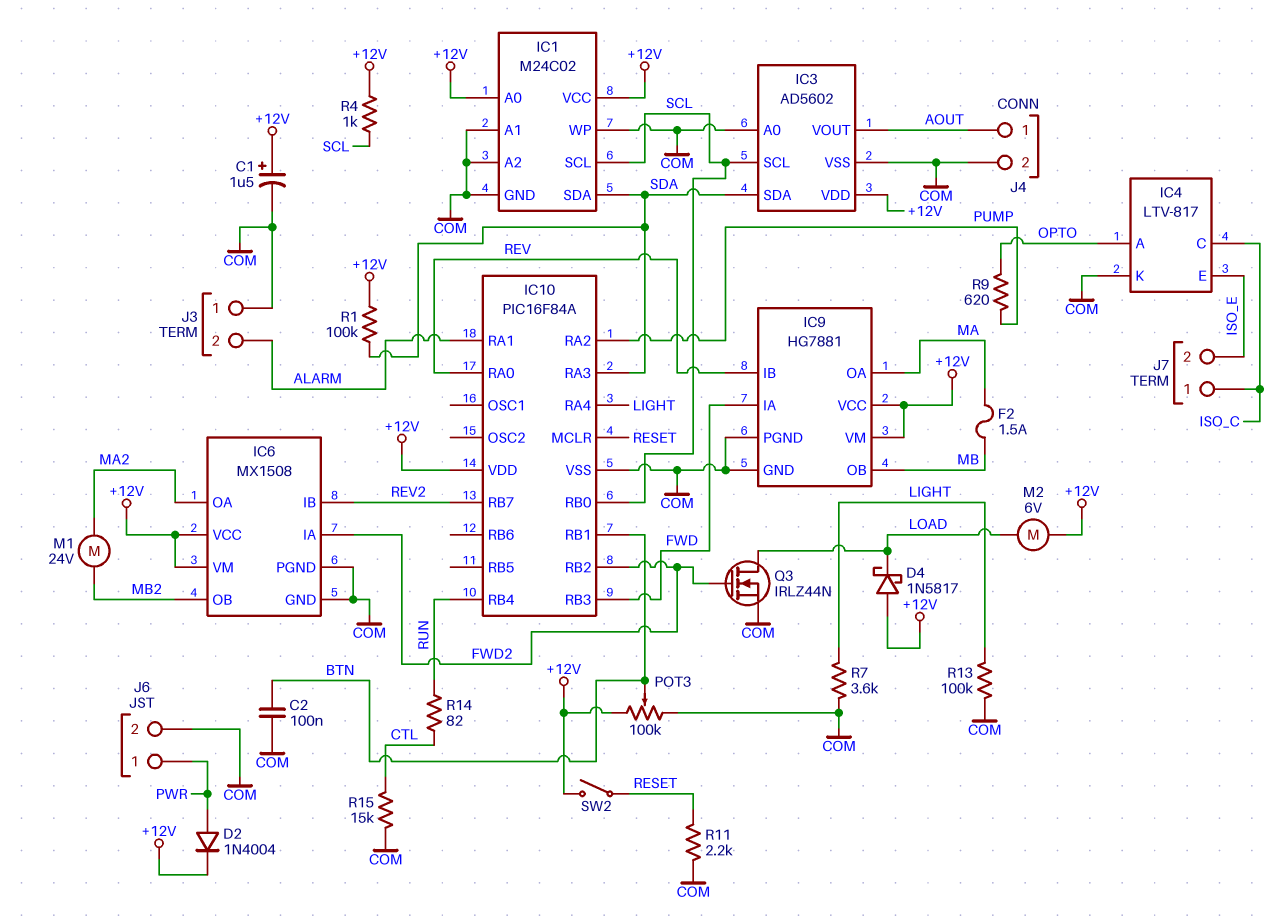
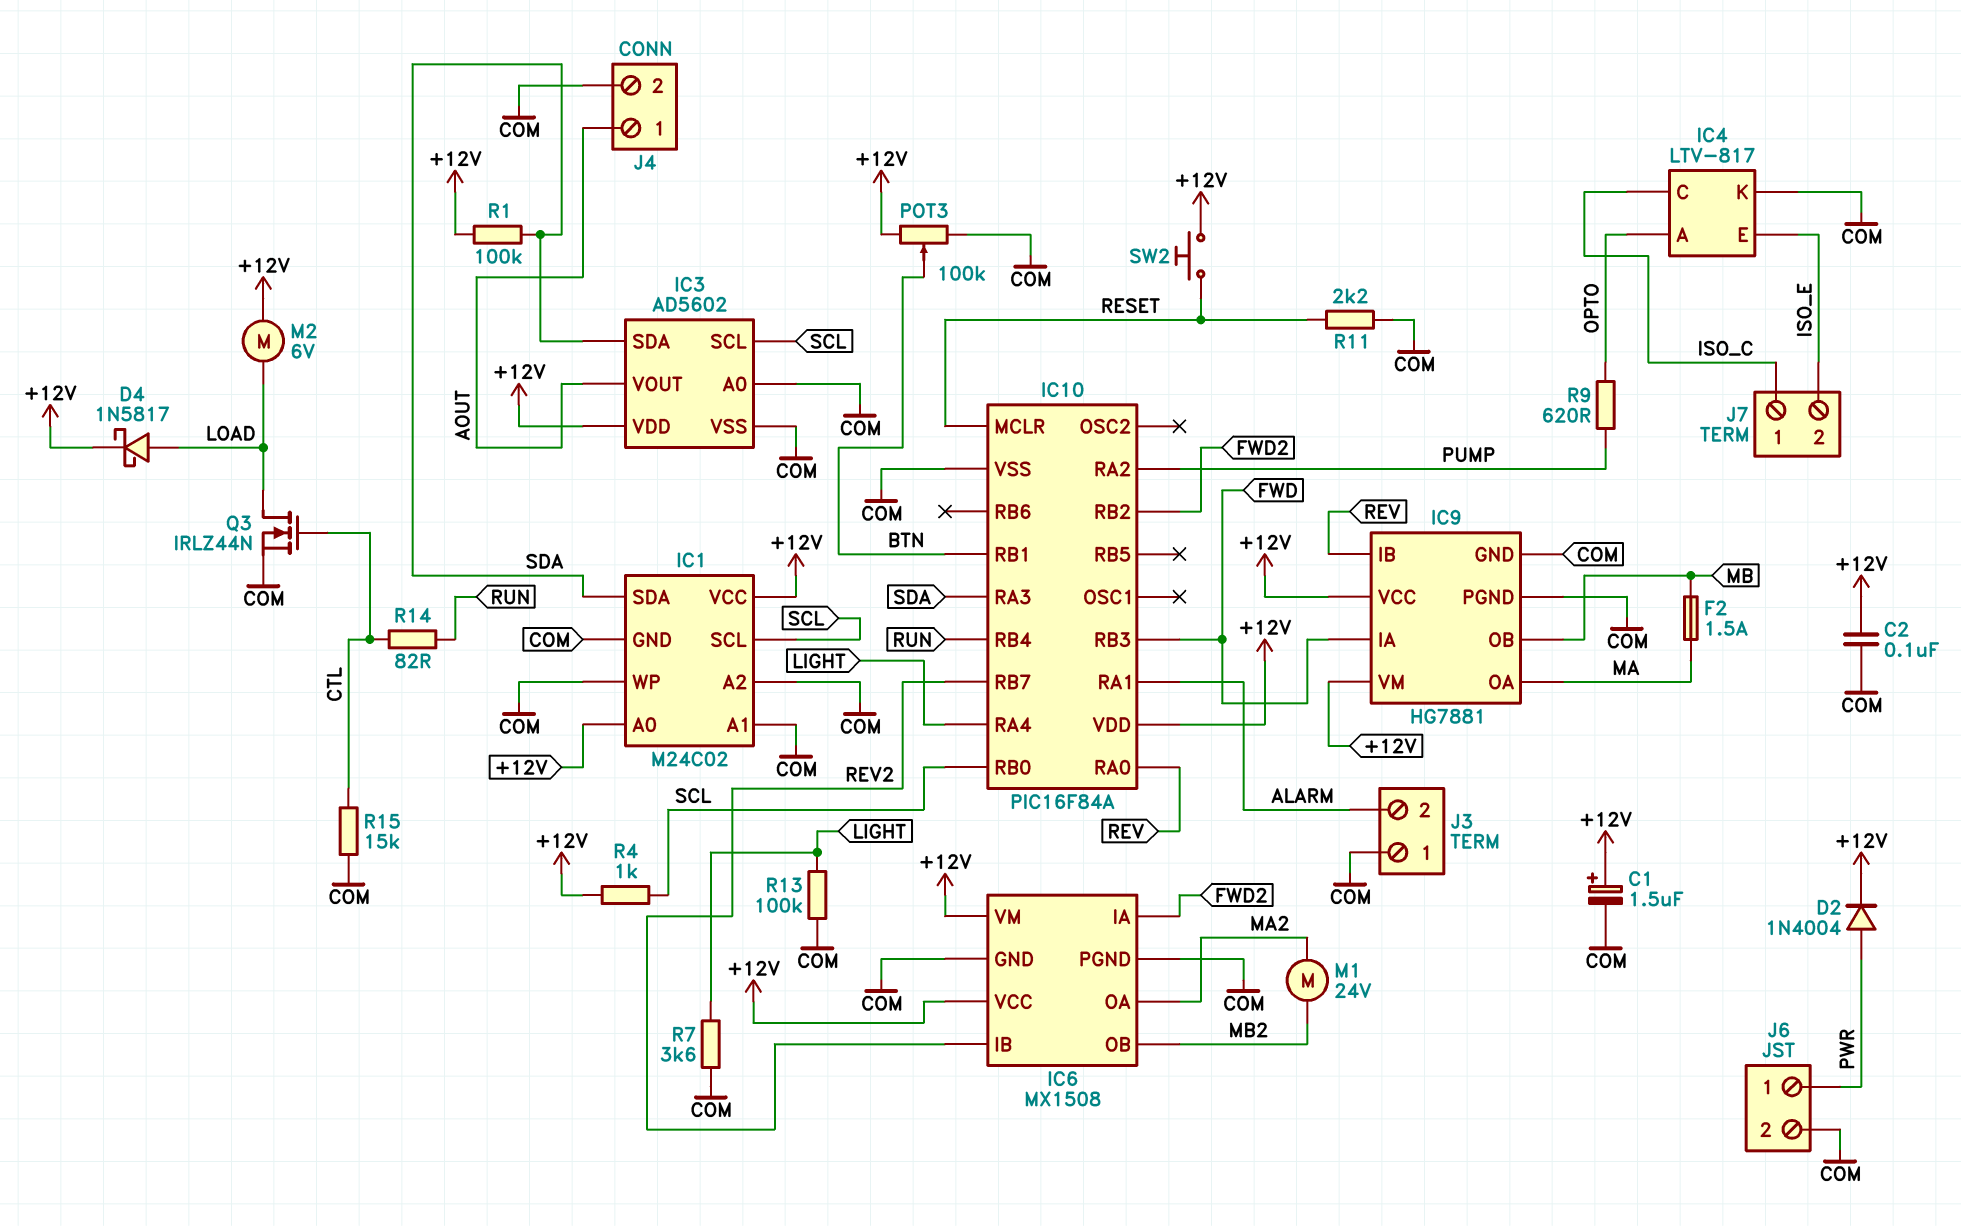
C2: 100nF (BTN, COM) -> 100nF (+12V, COM)
D4: schottky 1N5817 (A +12V, K LOAD) -> schottky 1N5817 (A LOAD, K +12V)
Q3: NMOS IRLZ44N (G FWD2, D LOAD, S COM) -> NMOS IRLZ44N (G CTL, D LOAD, S COM)
SW2: switch (+12V, RESET) -> button (+12V, RESET)

